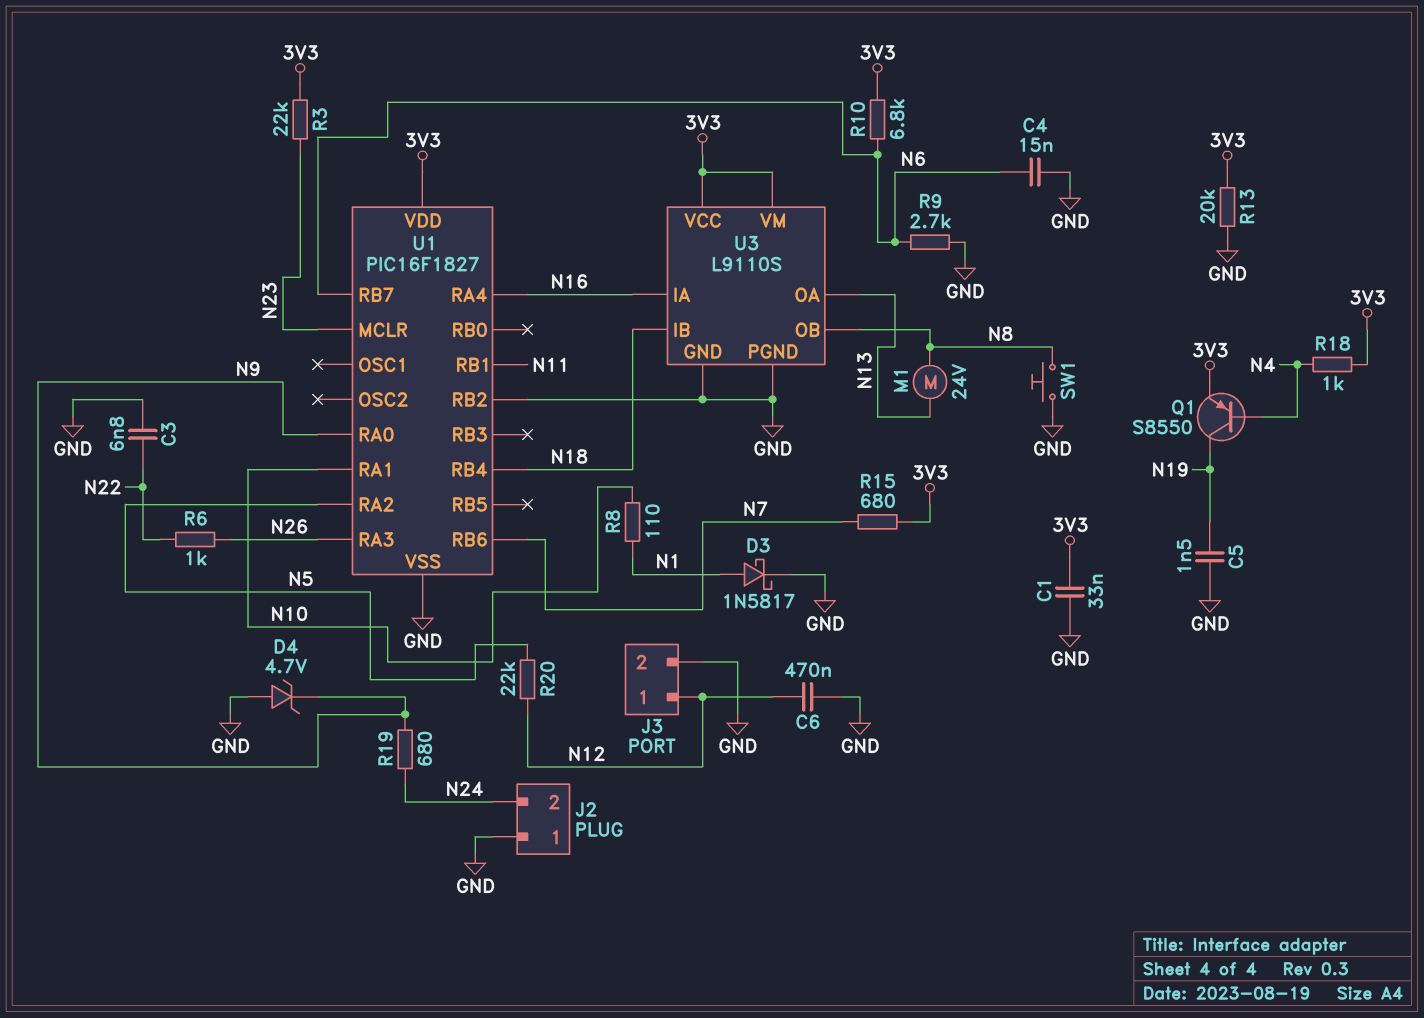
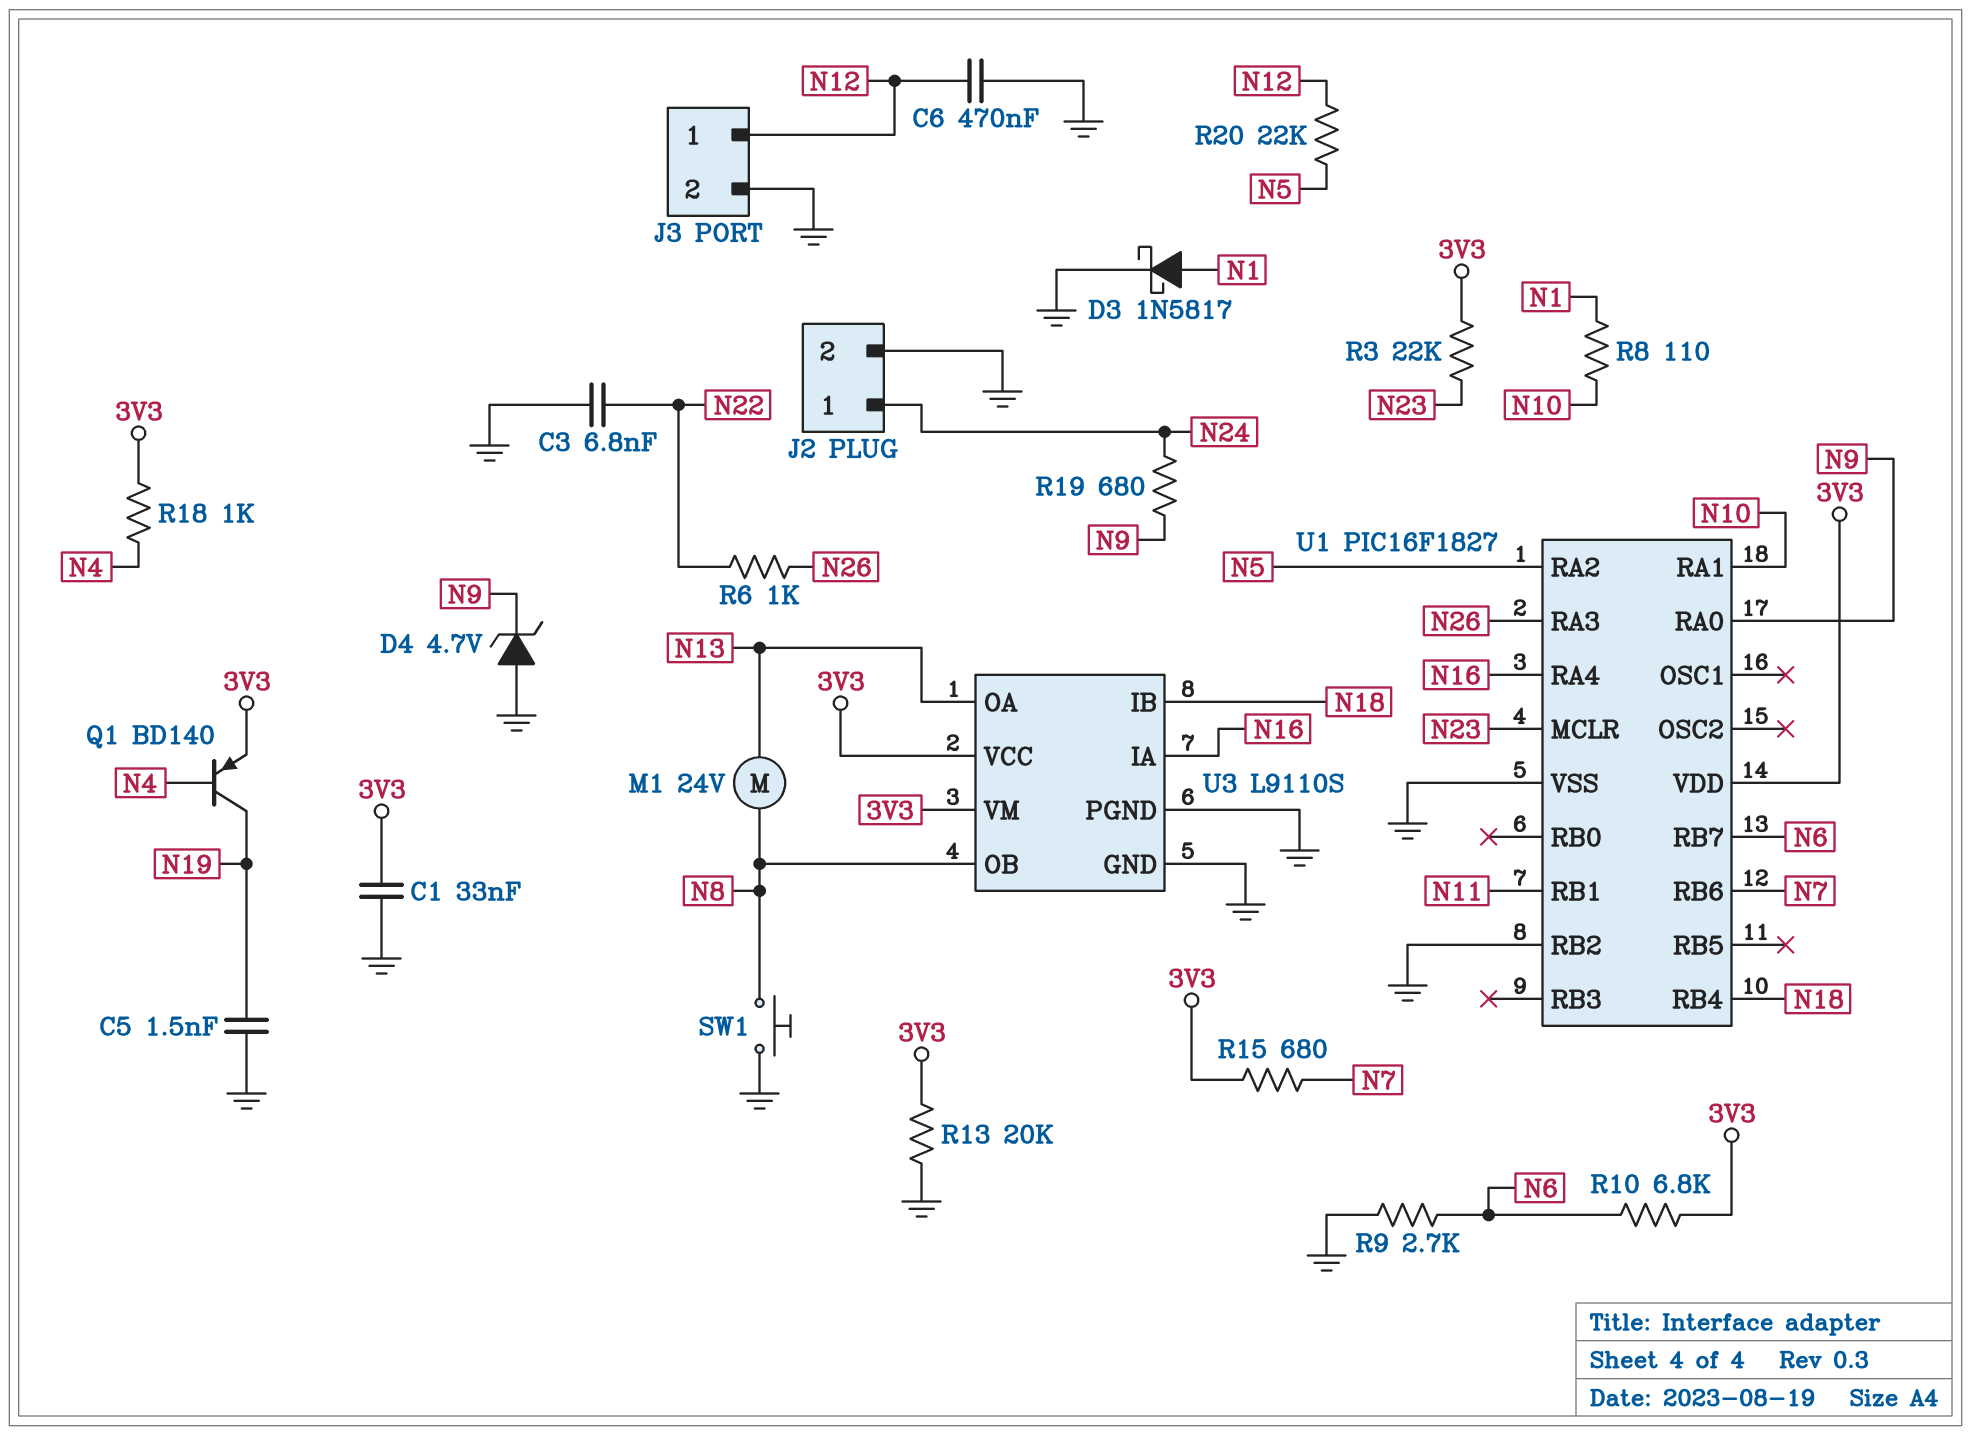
C4: 15nF (GND, N6) -> none
J2 pin 1: GND -> N24
J2 pin 2: N24 -> GND
Q1: PNP S8550 (B N4, C N19, E 3V3) -> PNP BD140 (B N4, C N19, E 3V3)

